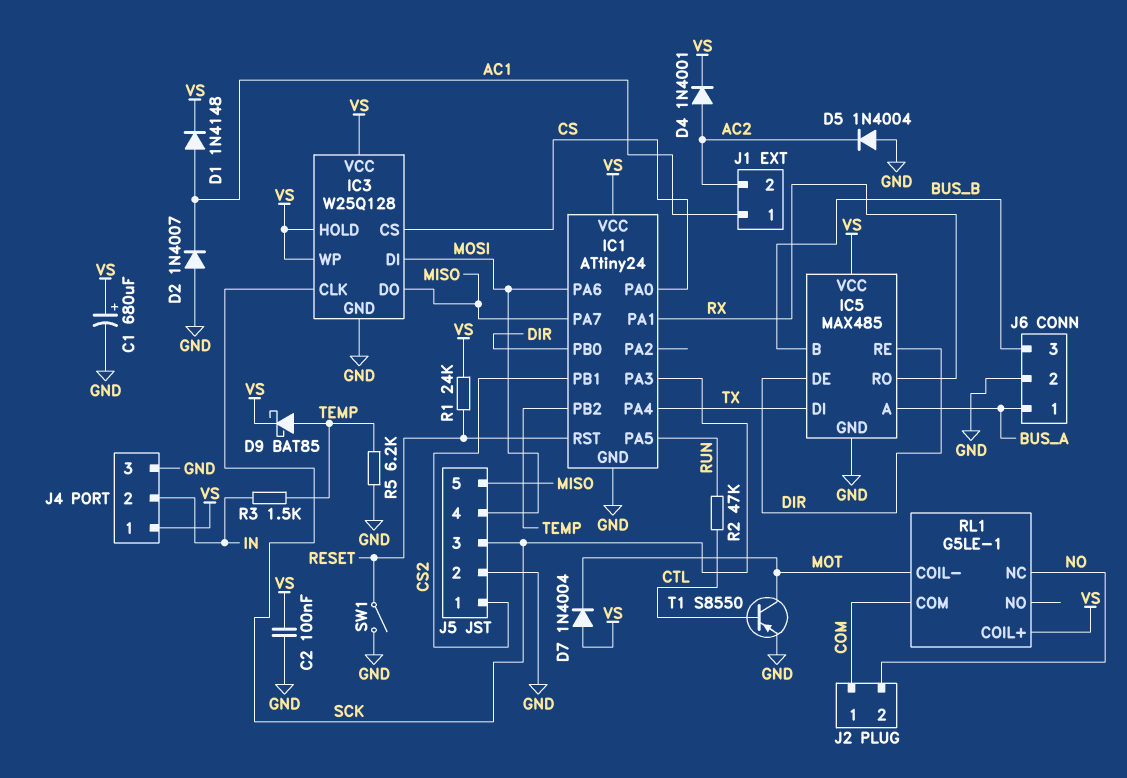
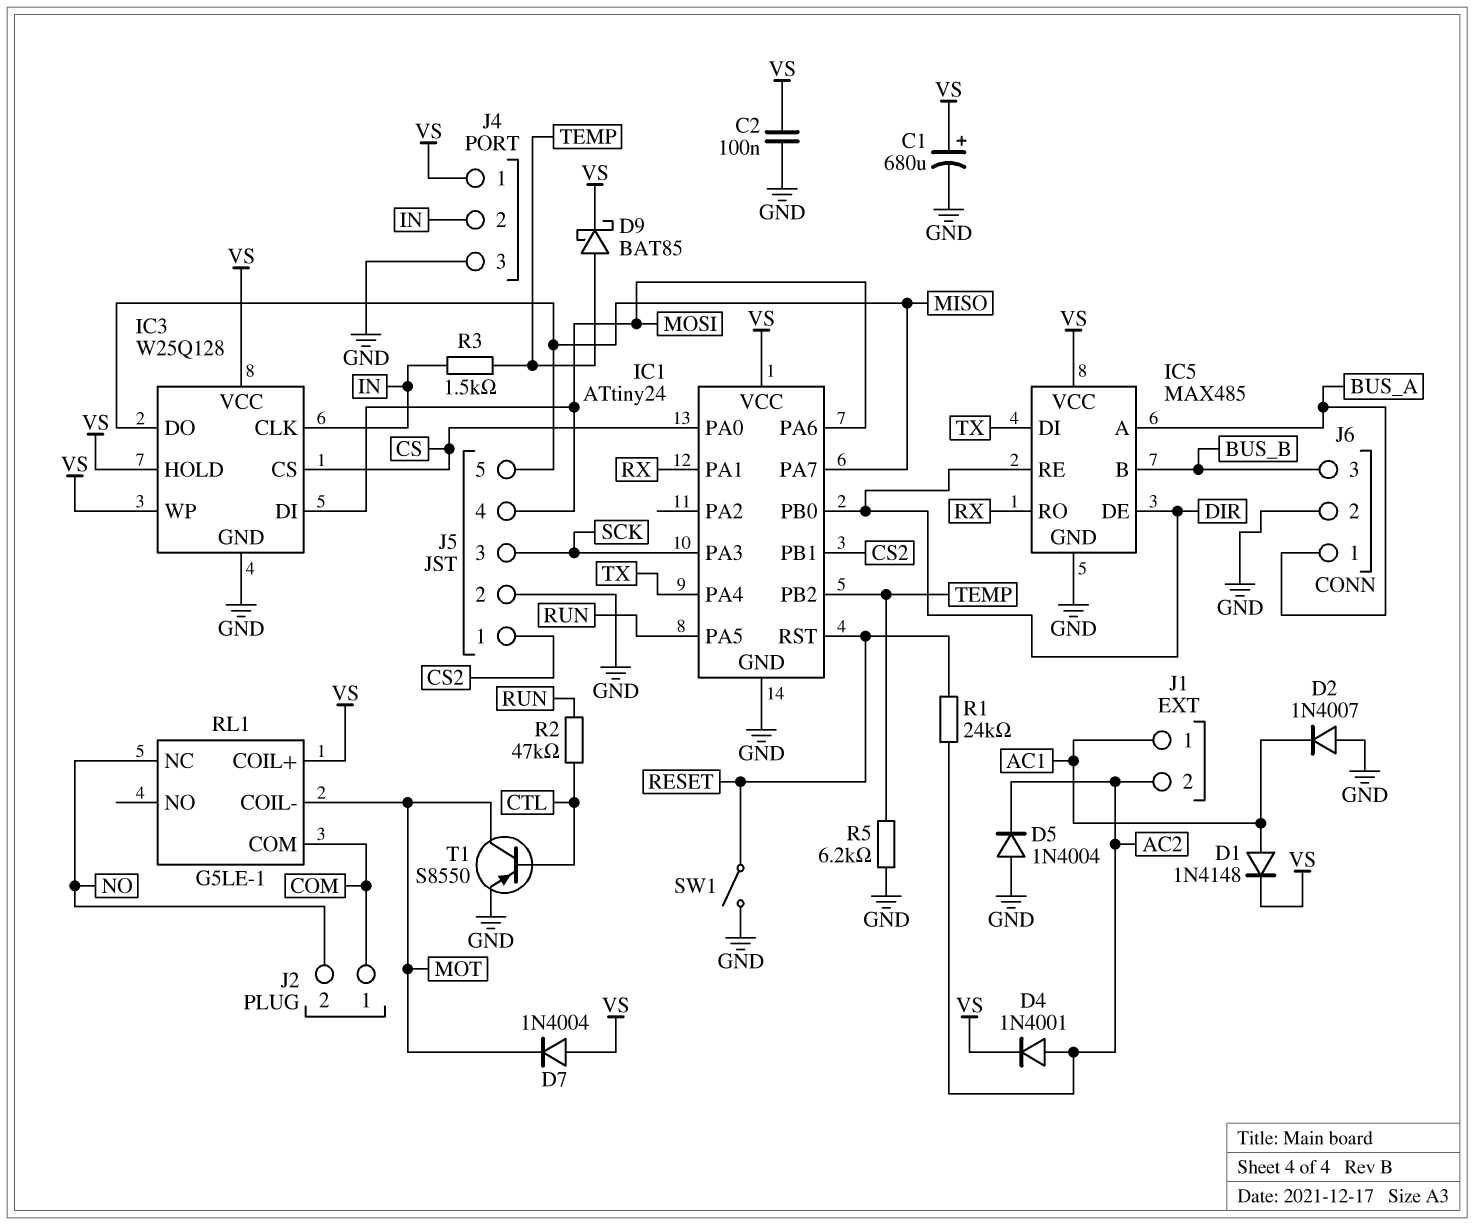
IC3 pin CLK: SCK -> IN
R1: 24k (RESET, VS) -> 24k (AC2, RESET)

